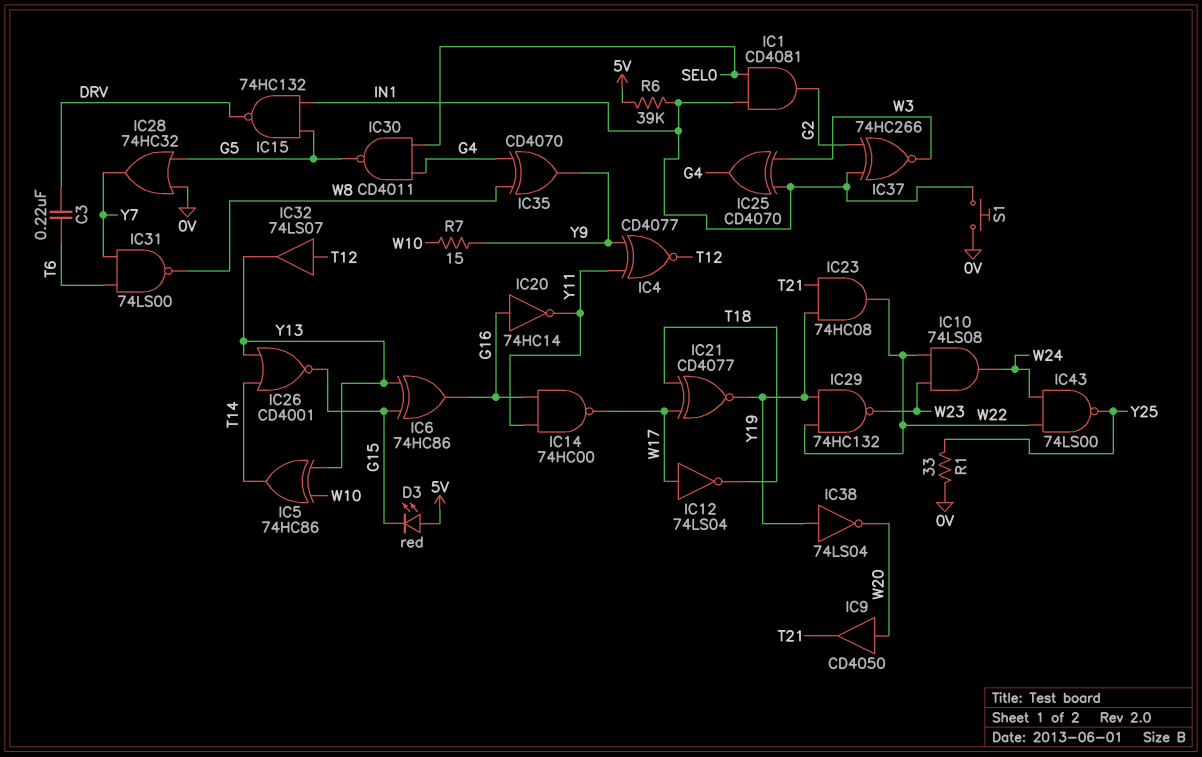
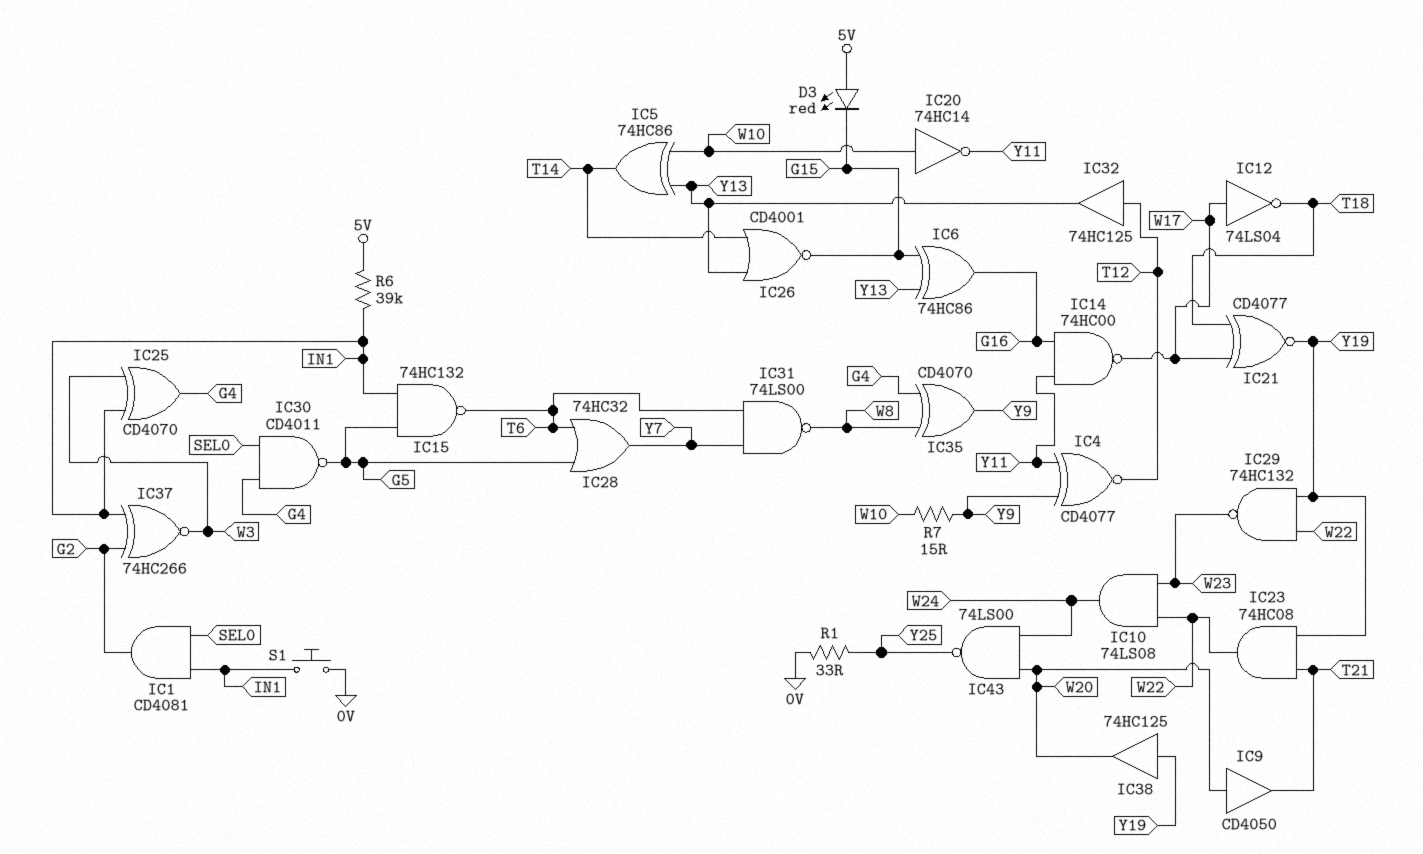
C3: 220nF (DRV, T6) -> none
IC15: NAND 74HC132 (in G5, in IN1, out DRV) -> NAND 74HC132 (in G5, in IN1, out T6)
IC20: NOT 74HC14 (in G16, out Y11) -> NOT 74HC14 (in W10, out Y11)
IC28: OR 74HC32 (in 0V, in G5, out Y7) -> OR 74HC32 (in G5, in T6, out Y7)
IC32: buffer 74LS07 (in T12, out Y13) -> buffer 74HC125 (in T12, out Y13)
IC38: NOT 74LS04 (in Y19, out W20) -> buffer 74HC125 (in Y19, out W20)
IC43: NAND 74LS00 (in W22, in W24, out Y25) -> NAND 74LS00 (in W20, in W24, out Y25)

